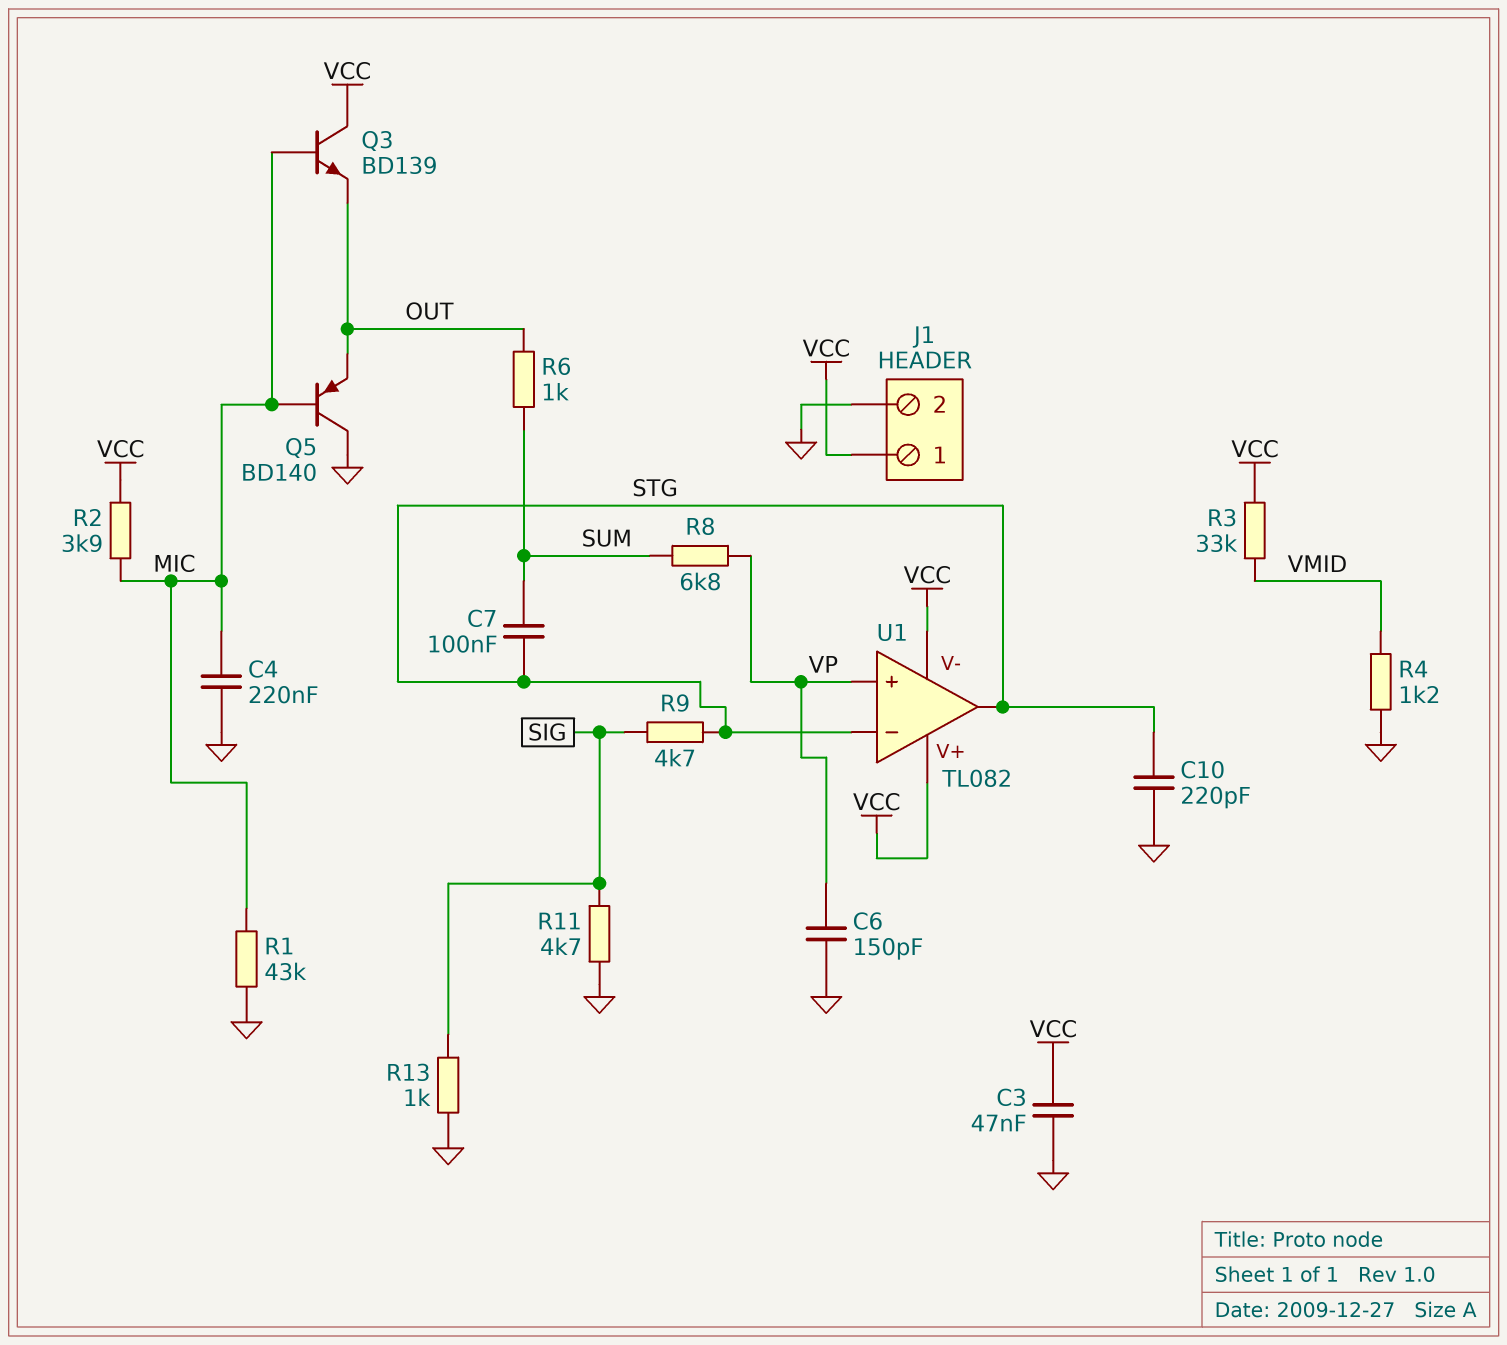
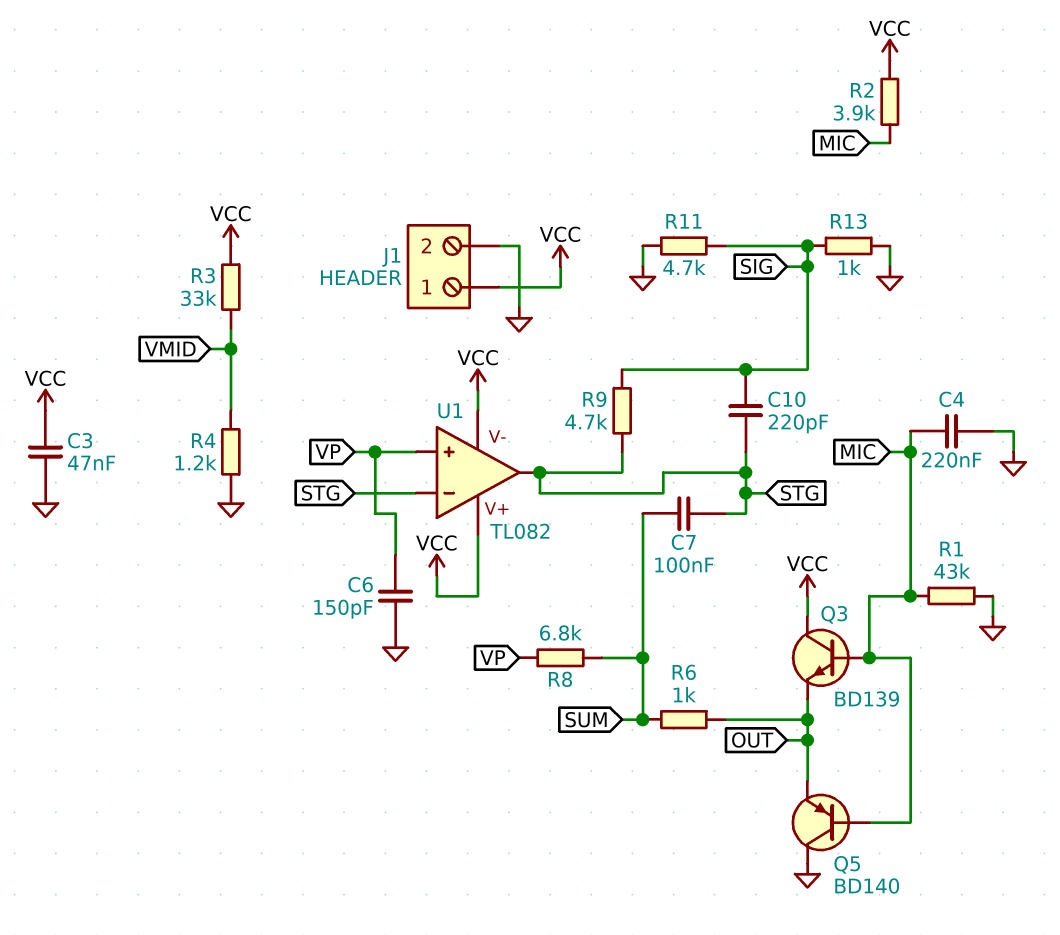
C10: 220pF (GND, STG) -> 220pF (SIG, STG)

